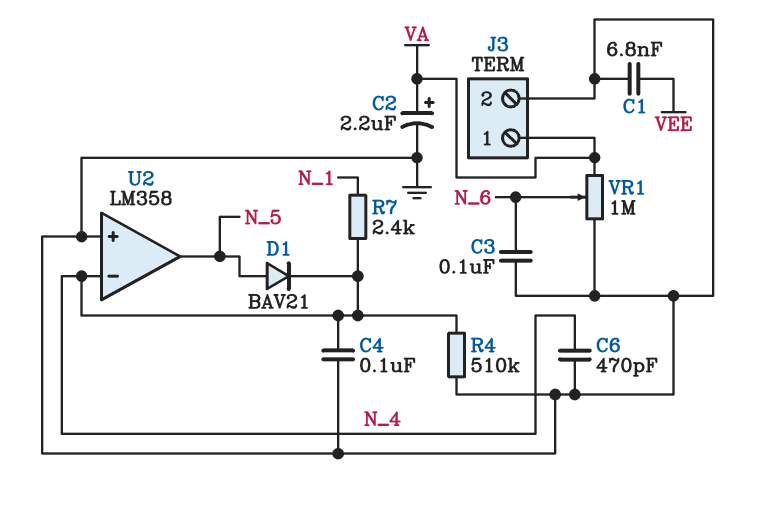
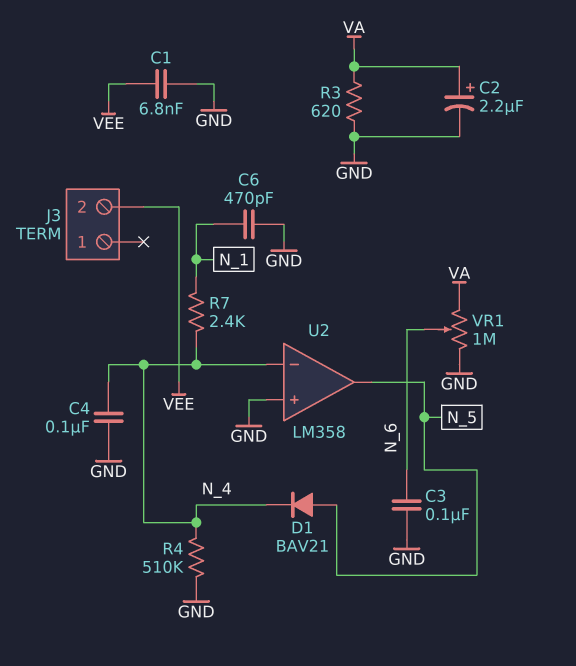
C6: 470pF (GND, N_4) -> 470pF (GND, N_1)
J3 pin 1: VA -> none
J3 pin 2: GND -> VEE
R3: none -> 620 (GND, VA)

